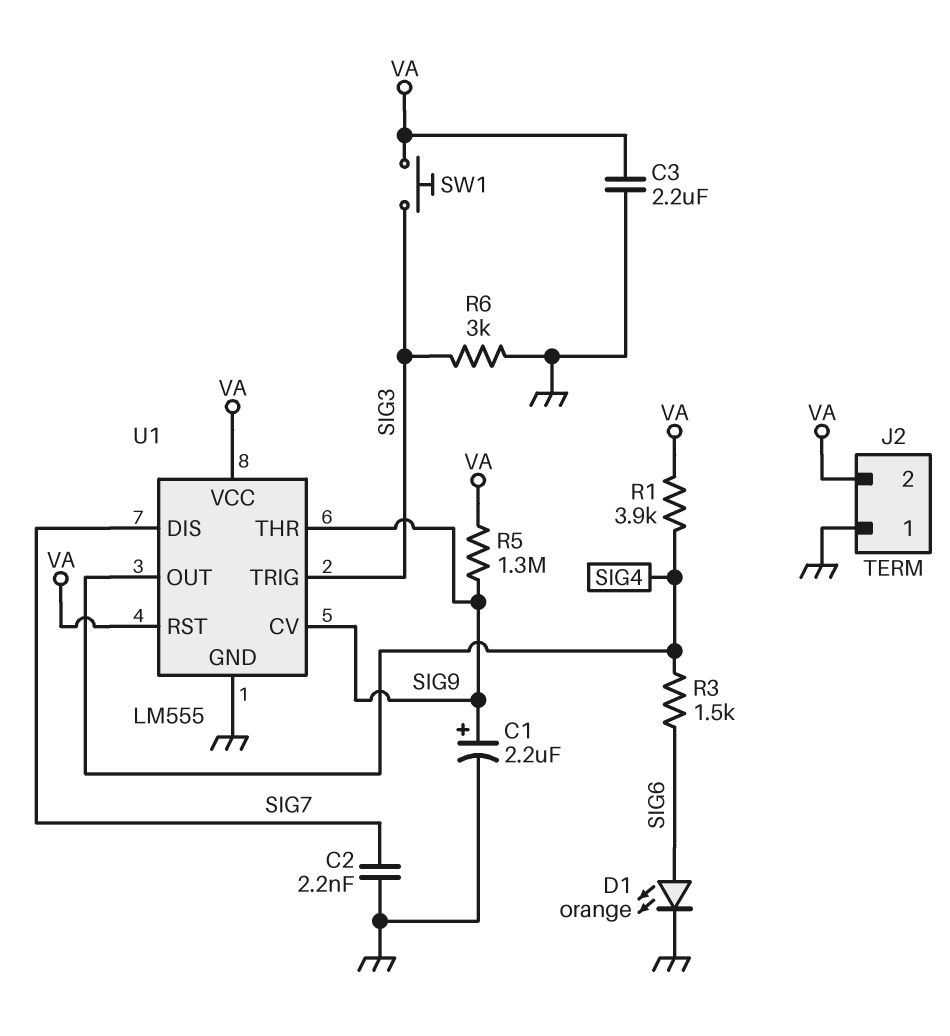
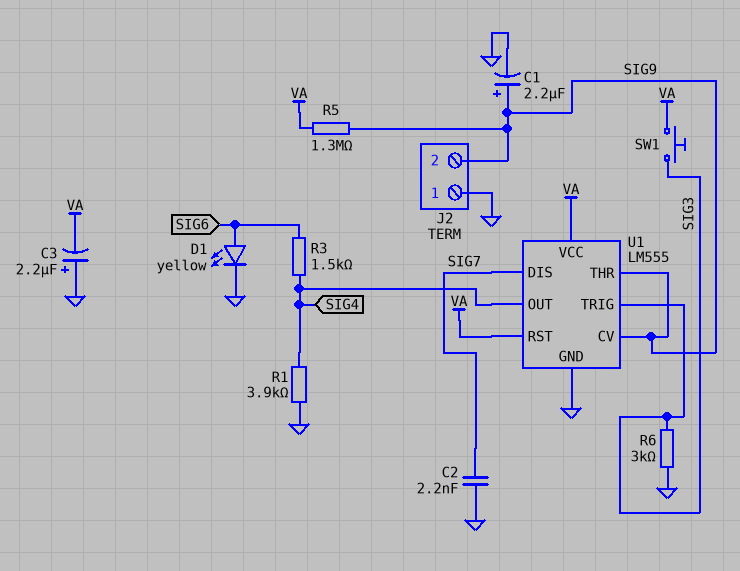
C3: 2.2uF (GND, VA) -> 2.2uF (plus GND, minus VA)
D1: LED orange (A SIG6, K GND) -> LED yellow (A SIG6, K GND)
J2 pin 2: VA -> SIG9
R1: 3.9k (SIG4, VA) -> 3.9k (GND, SIG4)

